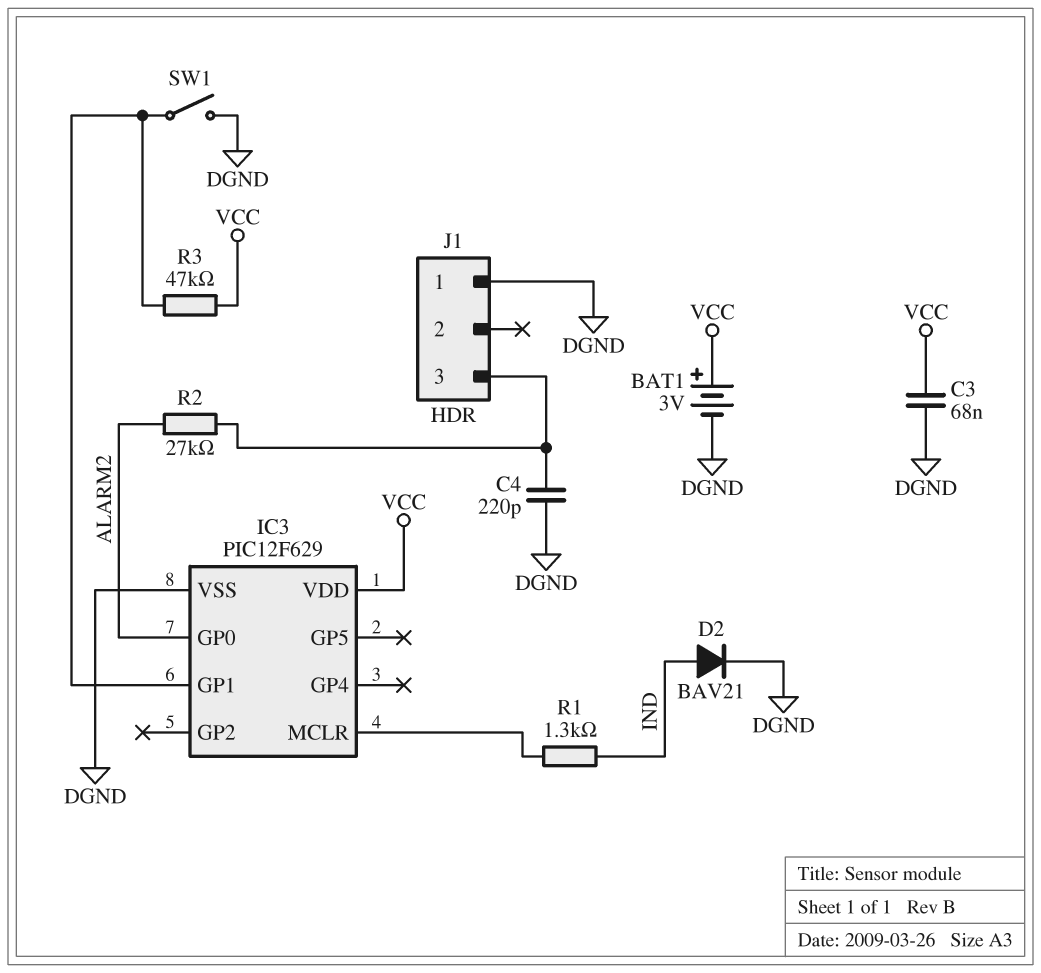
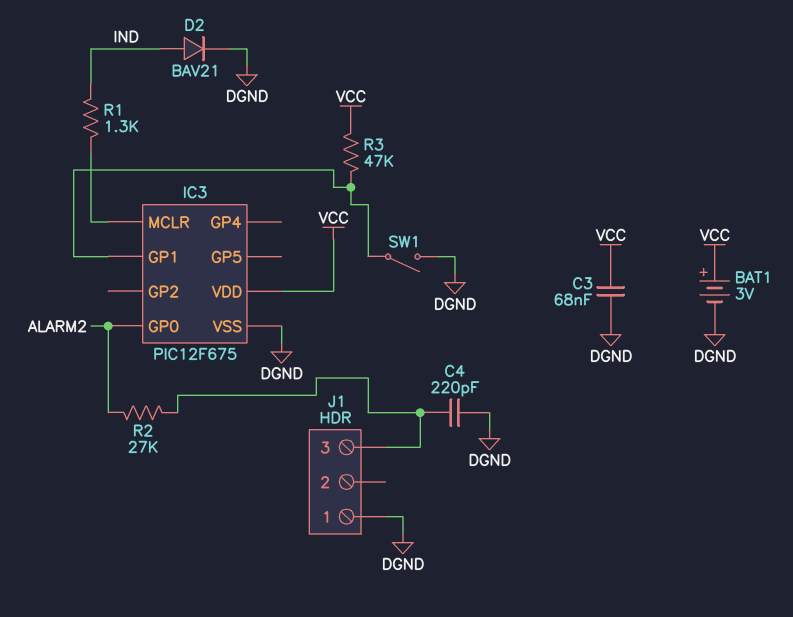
IC3: PIC12F629 -> PIC12F675

